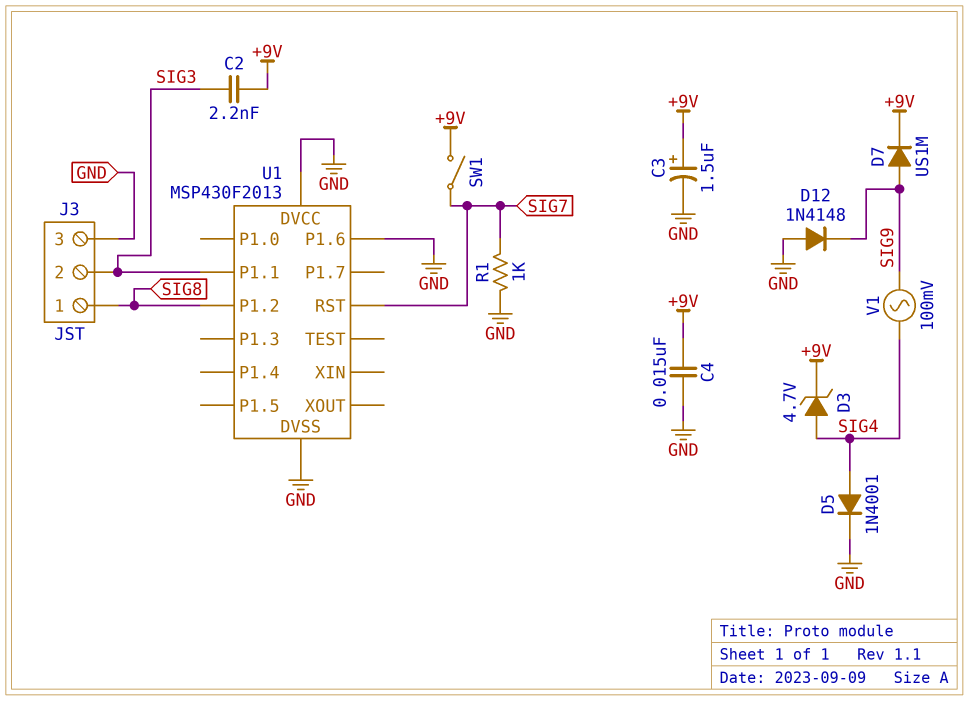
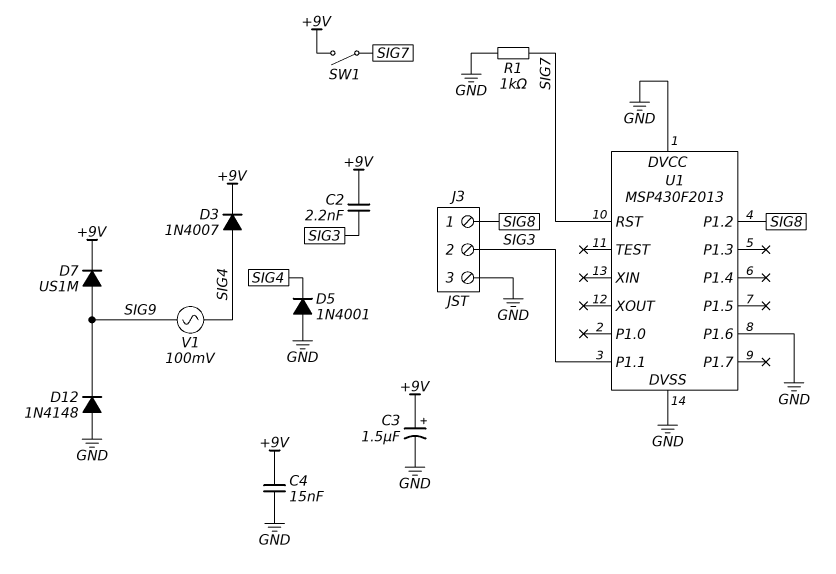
D3: zener 4.7V (A SIG4, K +9V) -> diode 1N4007 (A SIG4, K +9V)
D5: diode 1N4001 (A SIG4, K GND) -> diode 1N4001 (A GND, K SIG4)

